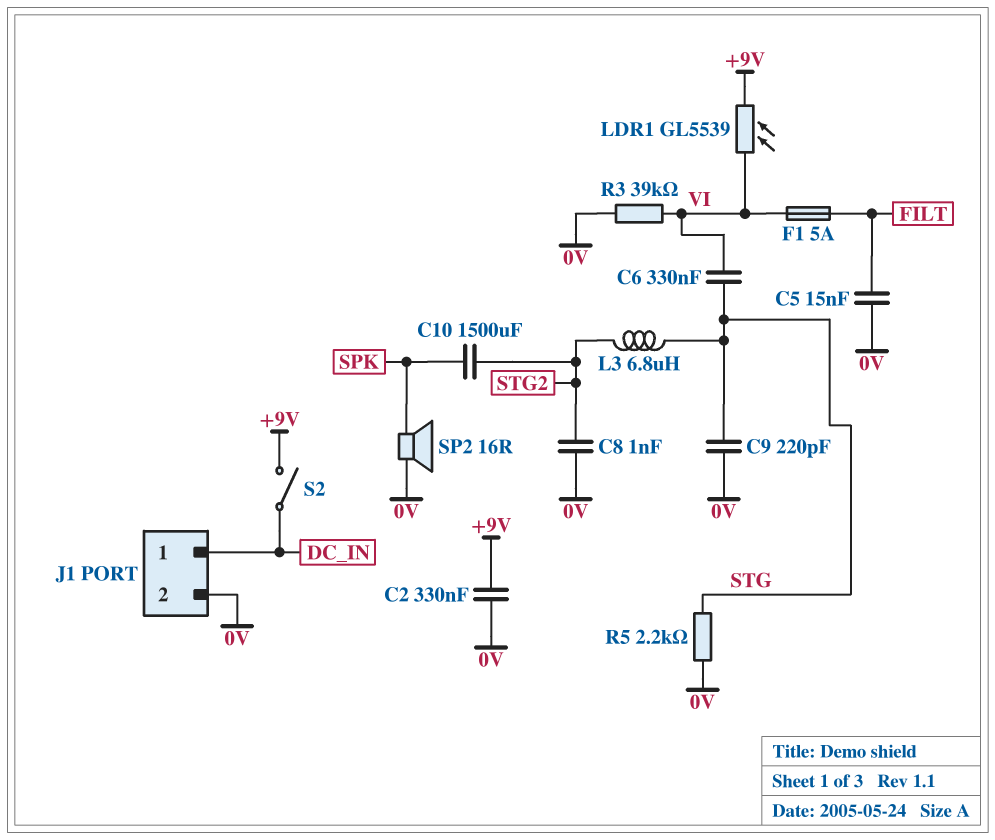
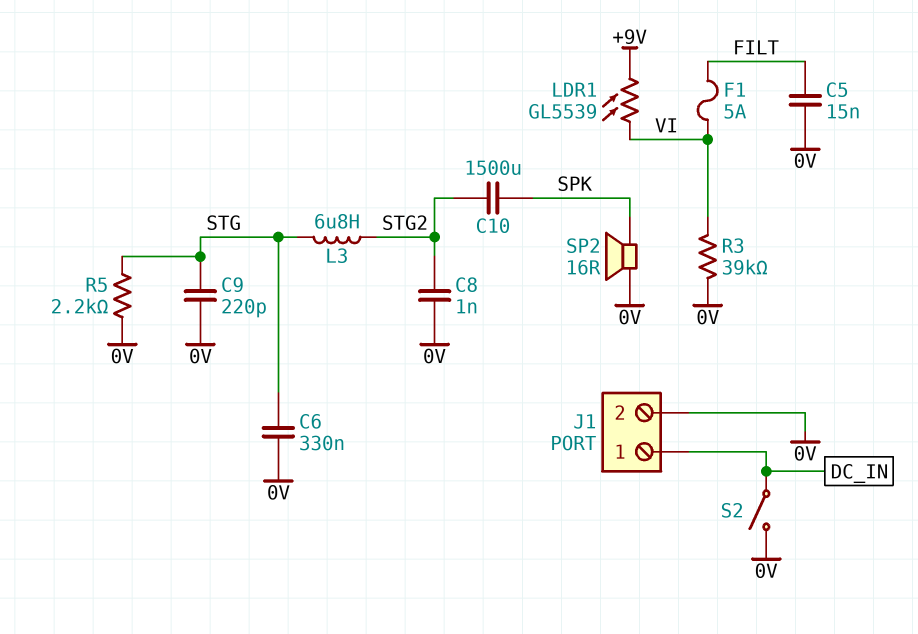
C2: 330nF (+9V, 0V) -> none
C6: 330nF (STG, VI) -> 330nF (0V, STG)
S2: switch (+9V, DC_IN) -> switch (0V, DC_IN)

